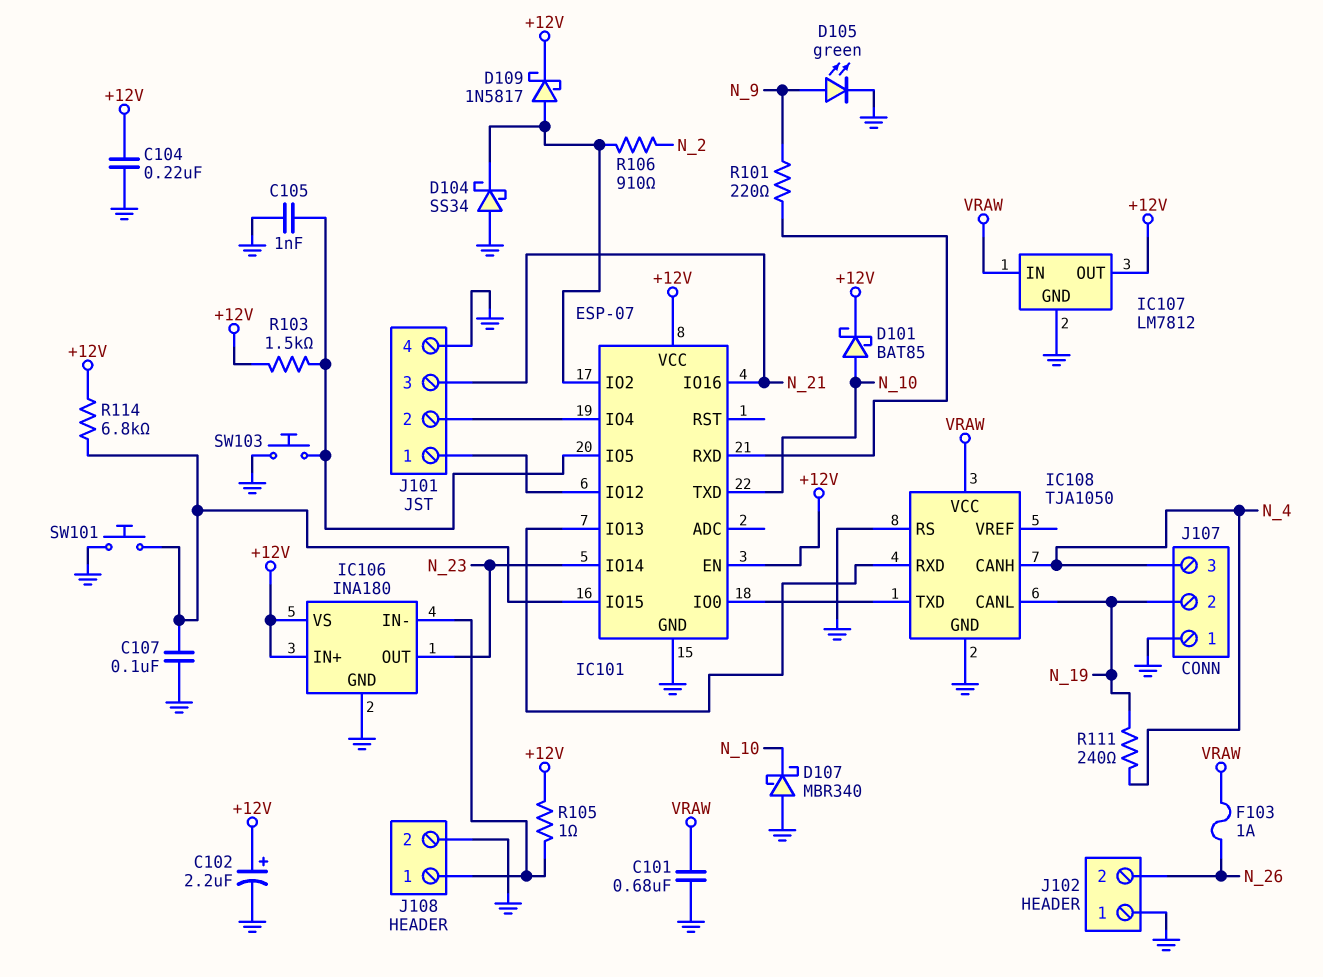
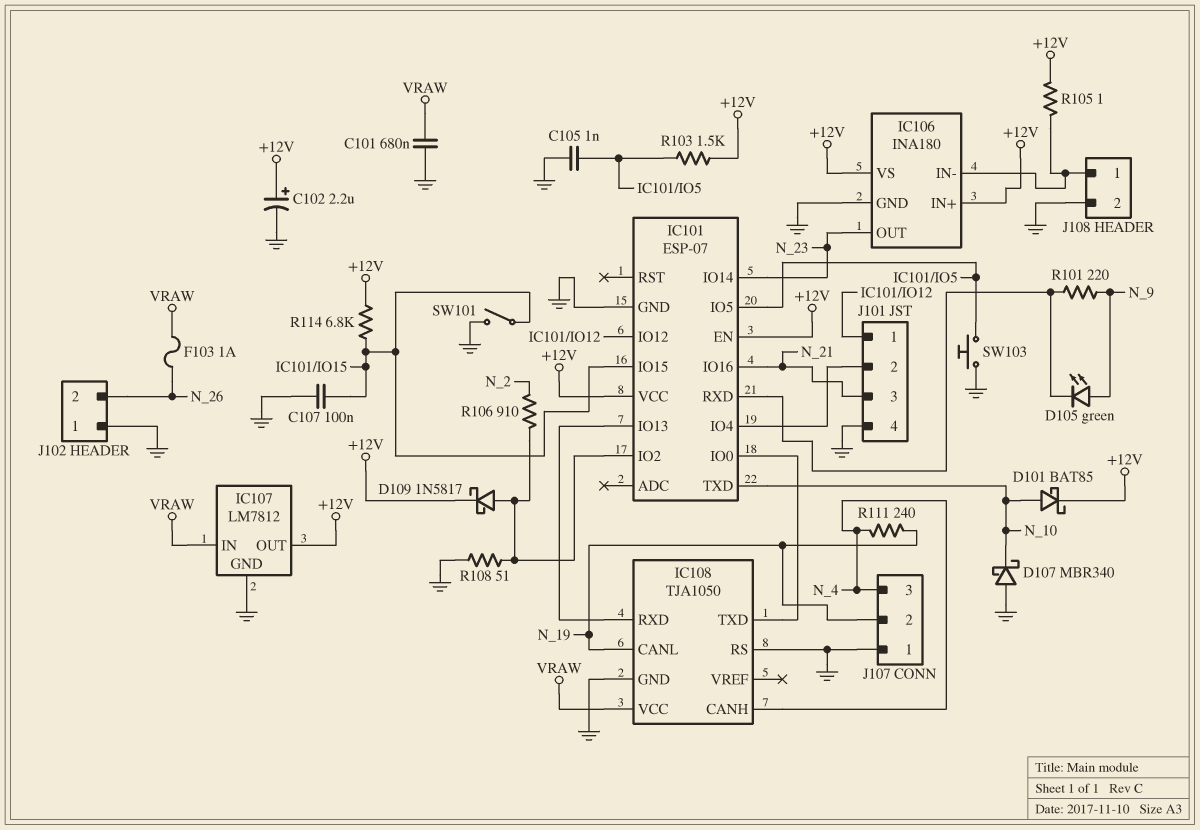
C104: 220nF (+12V, GND) -> none
D104: schottky SS34 (A GND, K IC101/IO2) -> none
D105: LED green (A N_9, K GND) -> LED green (A N_9, K IC101/RXD)
R108: none -> 51 (GND, IC101/IO2)
SW101: button (GND, IC101/IO15) -> switch (GND, IC101/IO15)

